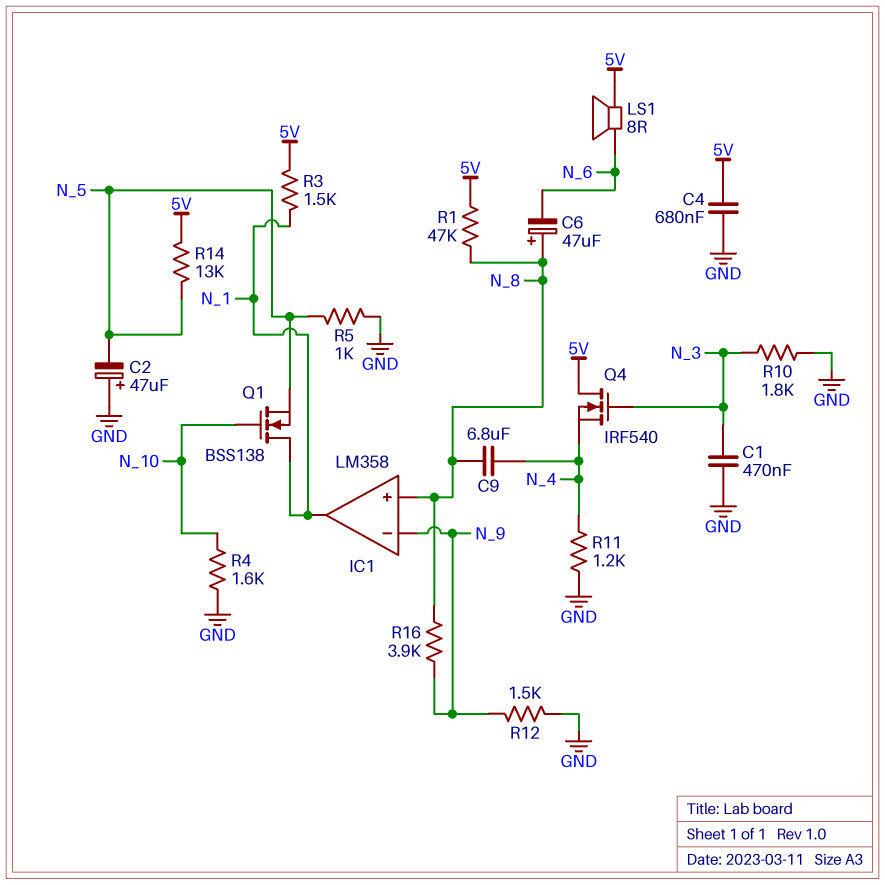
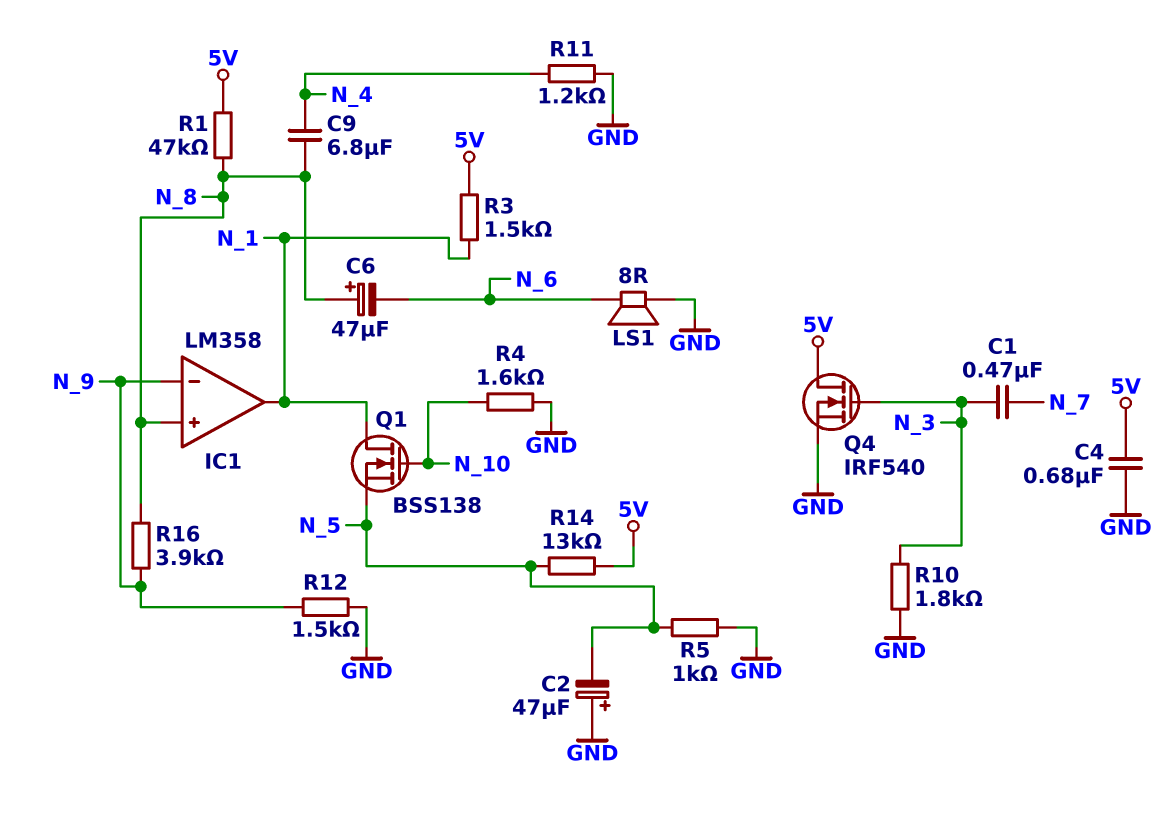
C1: 470nF (GND, N_3) -> 470nF (N_3, N_7)
LS1: speaker 8R (5V, N_6) -> speaker 8R (GND, N_6)
Q4: NMOS IRF540 (G N_3, D 5V, S N_4) -> NMOS IRF540 (G N_3, D 5V, S GND)

